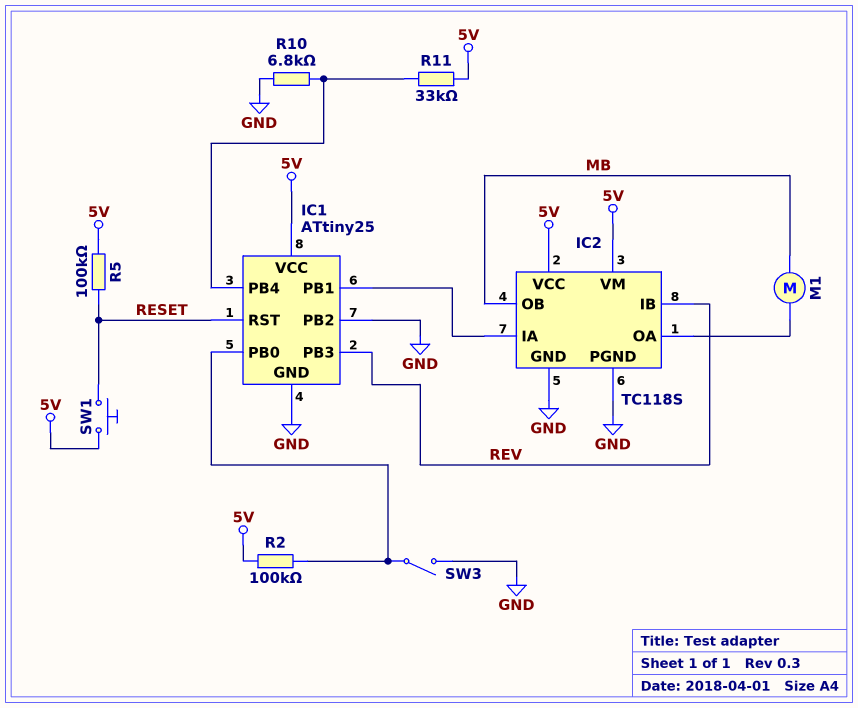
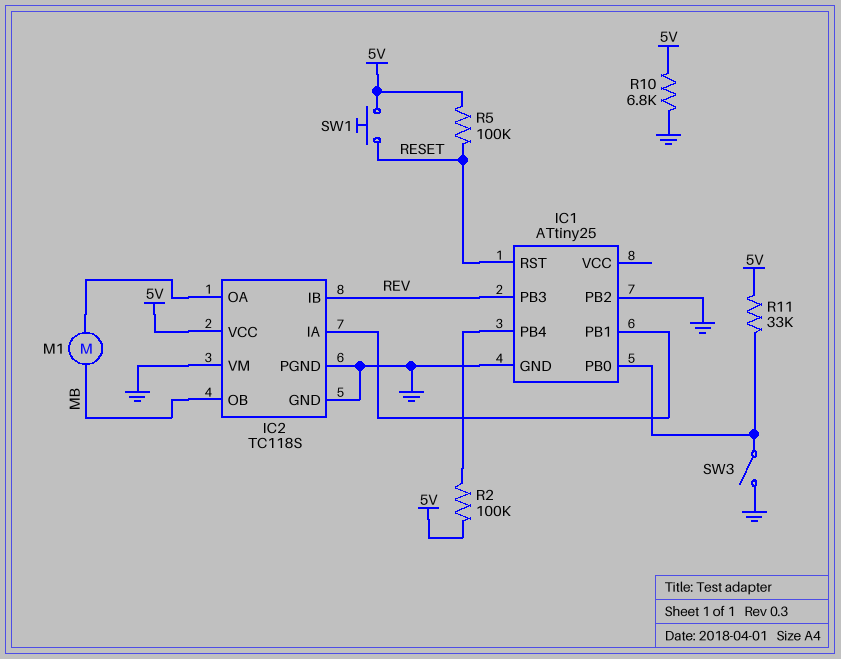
IC1 pin VCC: 5V -> none
IC2 pin VM: 5V -> GND
R2: 100k (5V, IC1/PB0) -> 100k (5V, IC1/PB4)
R10: 6.8k (GND, IC1/PB4) -> 6.8k (5V, GND)
R11: 33k (5V, IC1/PB4) -> 33k (5V, IC1/PB0)

